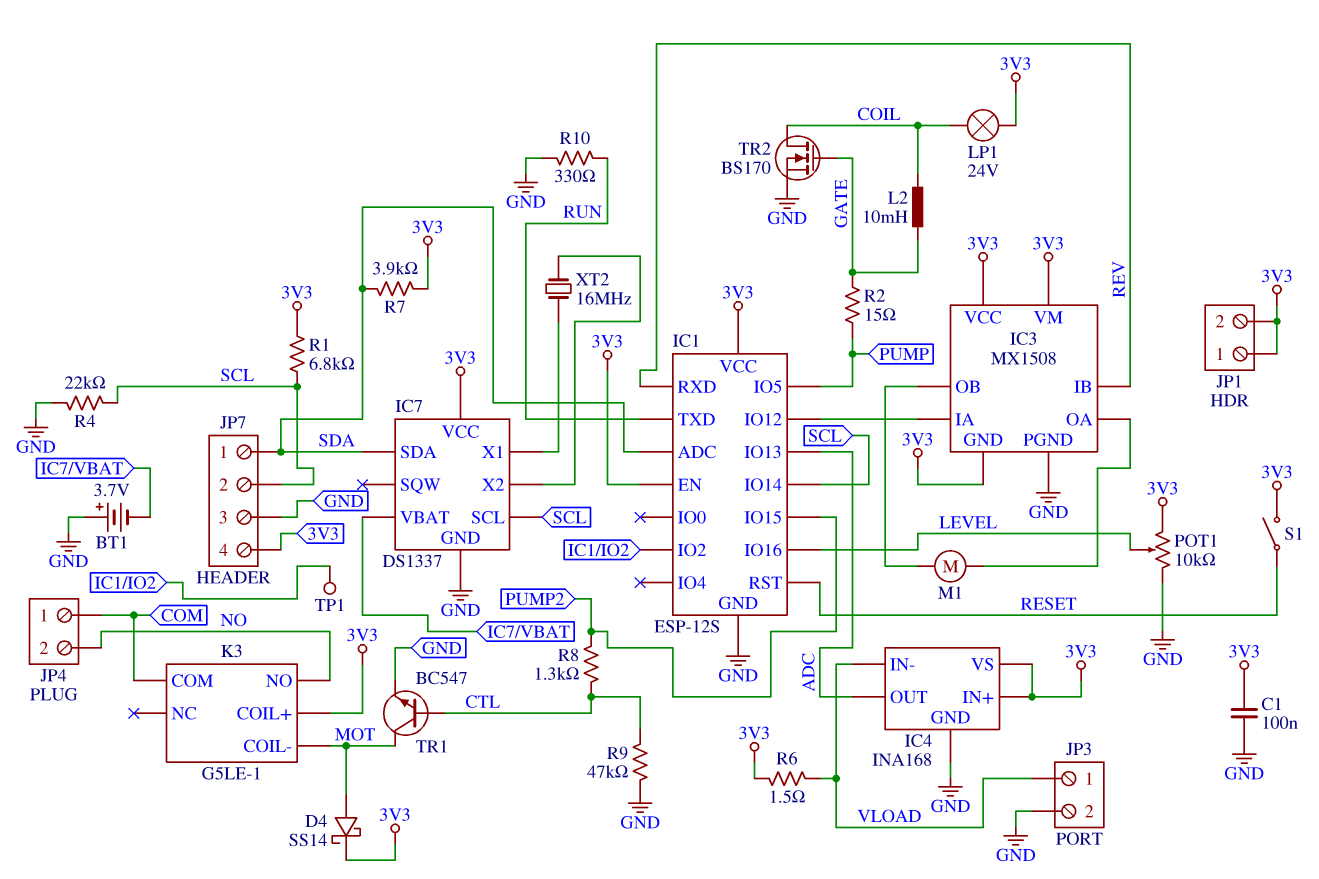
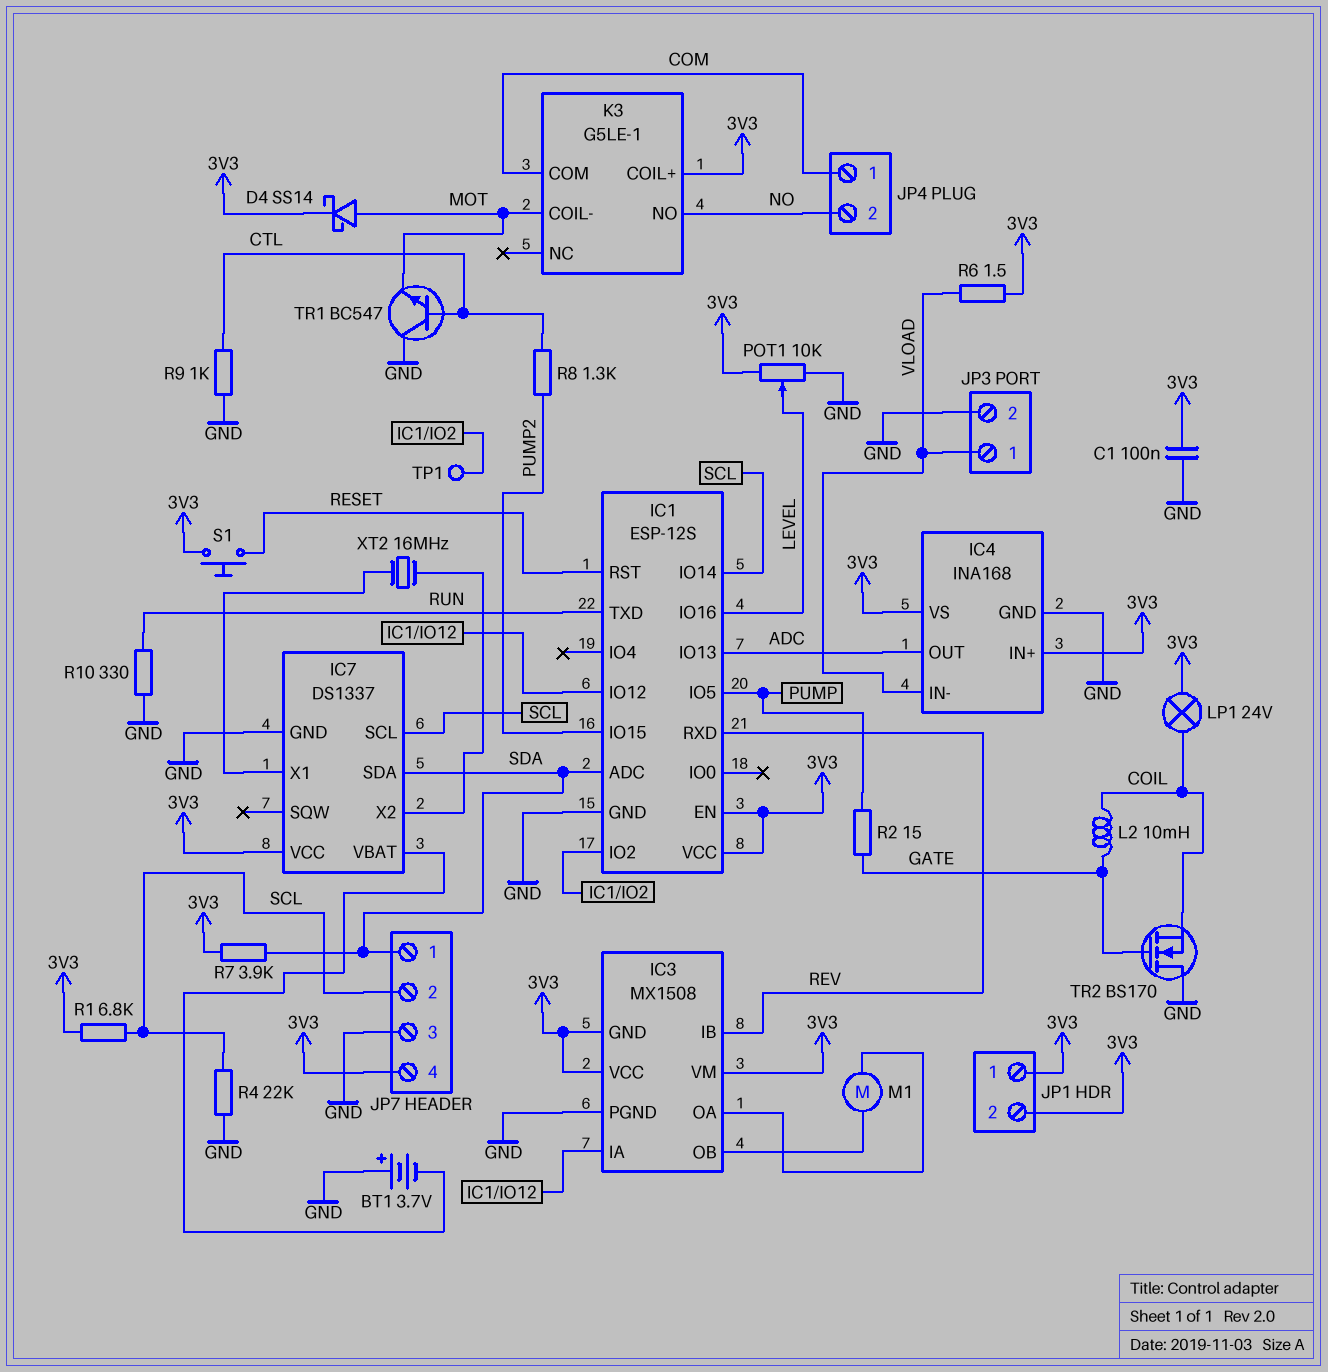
R9: 47k (CTL, GND) -> 1k (CTL, GND)
S1: switch (3V3, RESET) -> button (3V3, RESET)
TR1: NPN BC547 (B CTL, C MOT, E GND) -> NPN BC547 (B CTL, C GND, E MOT)
TR2: NMOS BS170 (G GATE, D COIL, S GND) -> NMOS BS170 (G GATE, D GND, S COIL)

